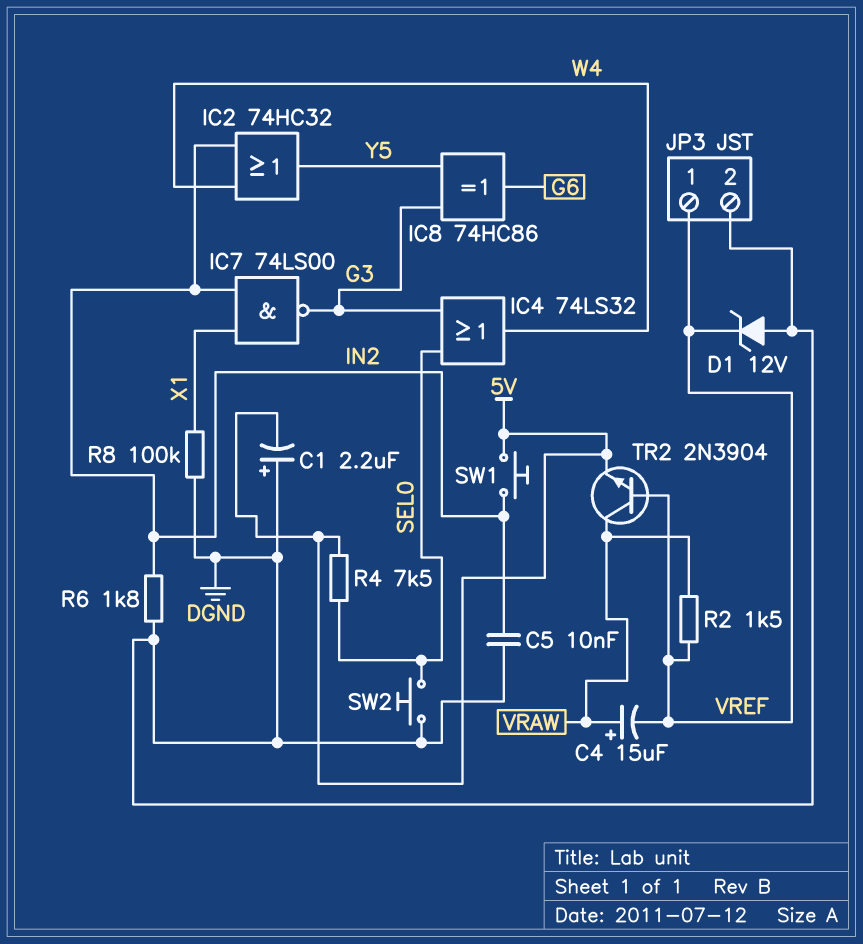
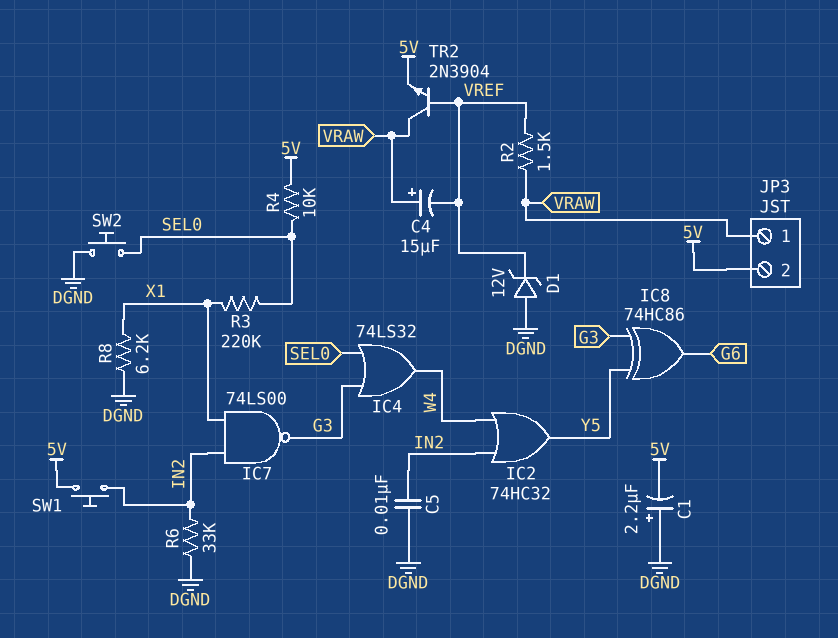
JP3 pin 1: VREF -> VRAW
JP3 pin 2: DGND -> 5V
R3: none -> 220k (SEL0, X1)
R4: 7.5k (5V, SEL0) -> 10k (5V, SEL0)
R6: 1.8k (DGND, IN2) -> 33k (DGND, IN2)
R8: 100k (DGND, X1) -> 6.2k (DGND, X1)

